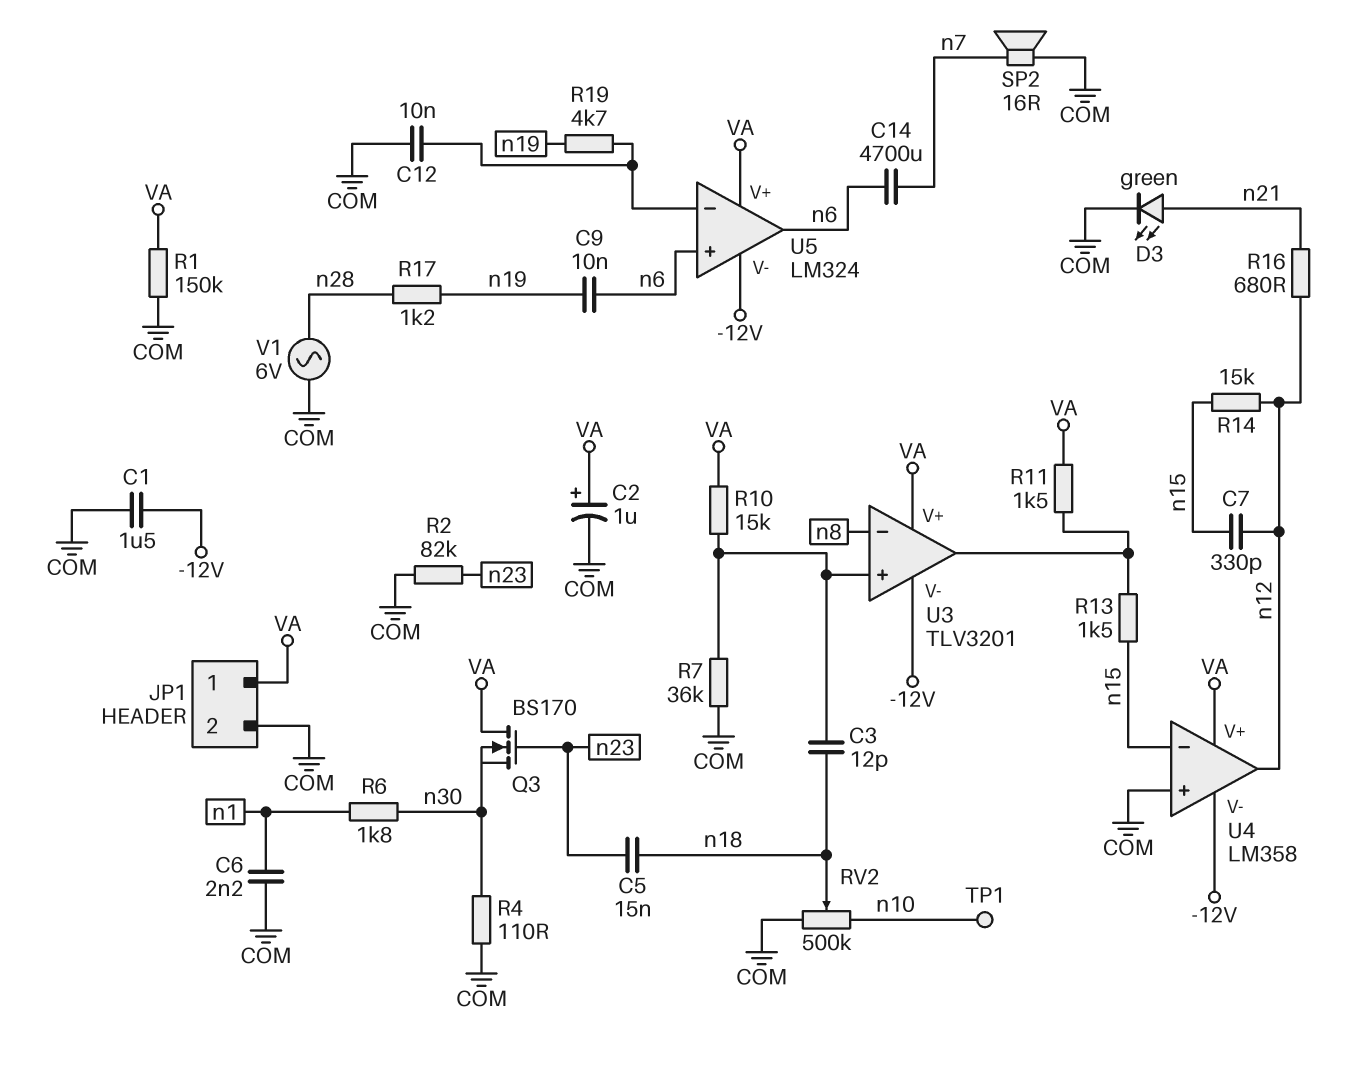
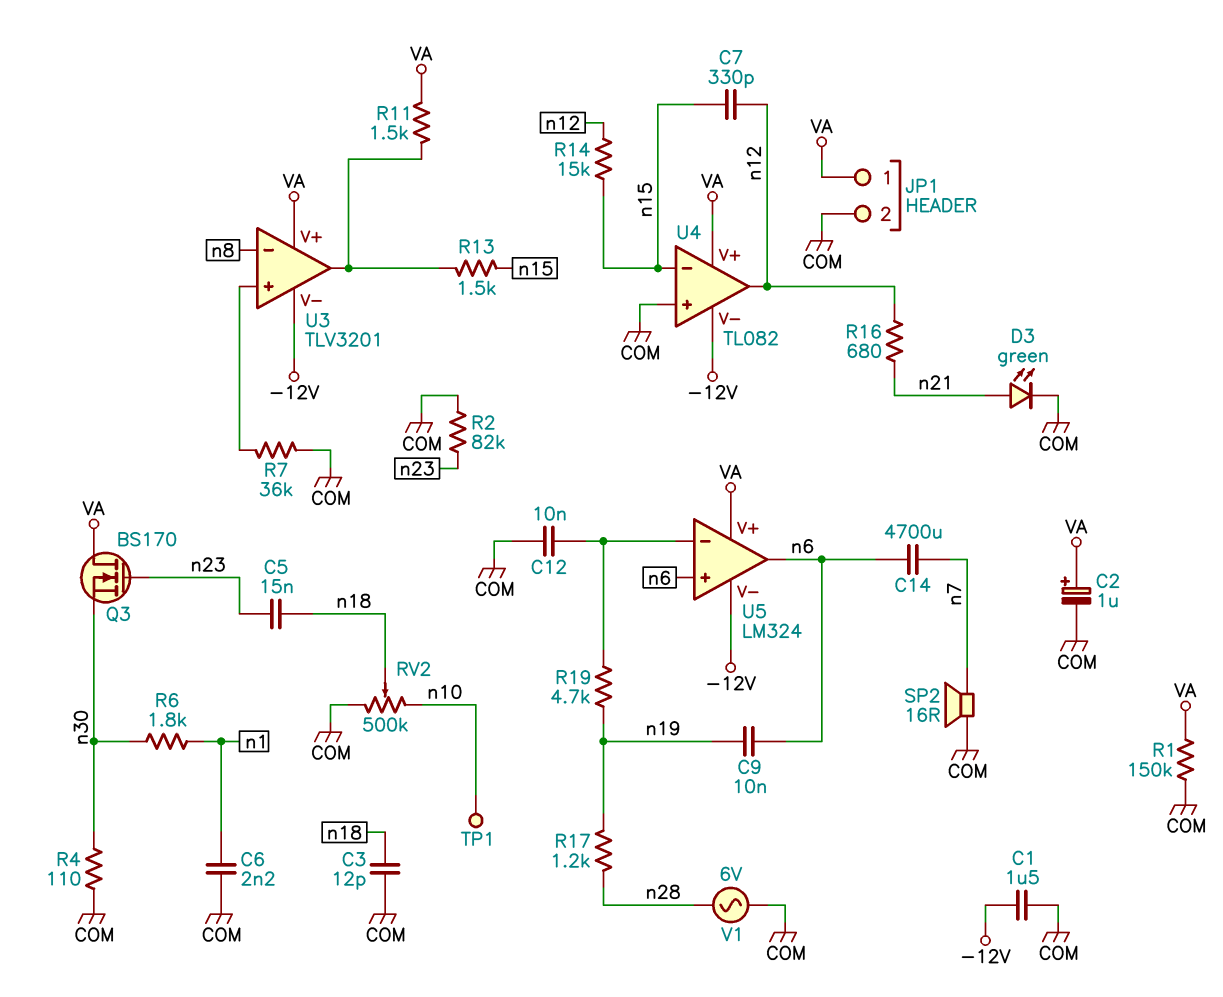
C3: 12pF (U3/in+, n18) -> 12pF (COM, n18)
R10: 15k (U3/in+, VA) -> none
U4: LM358 -> TL082

